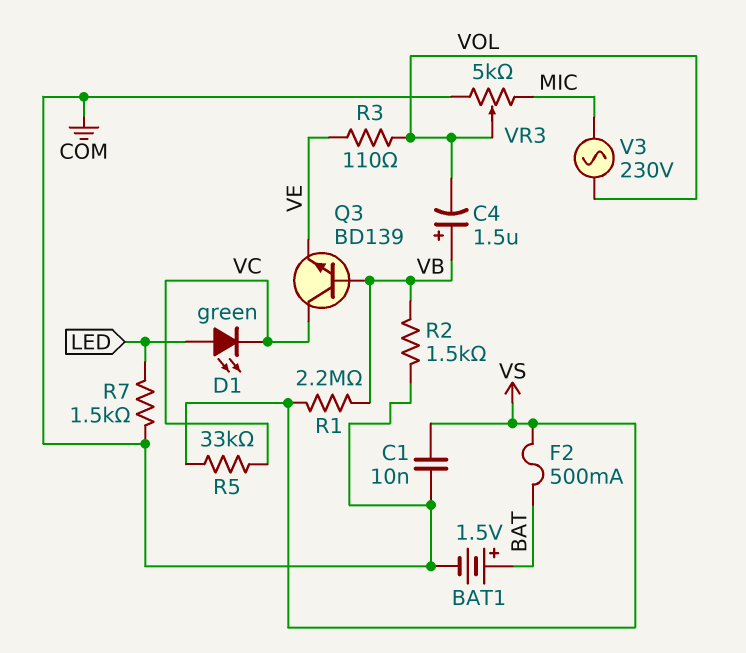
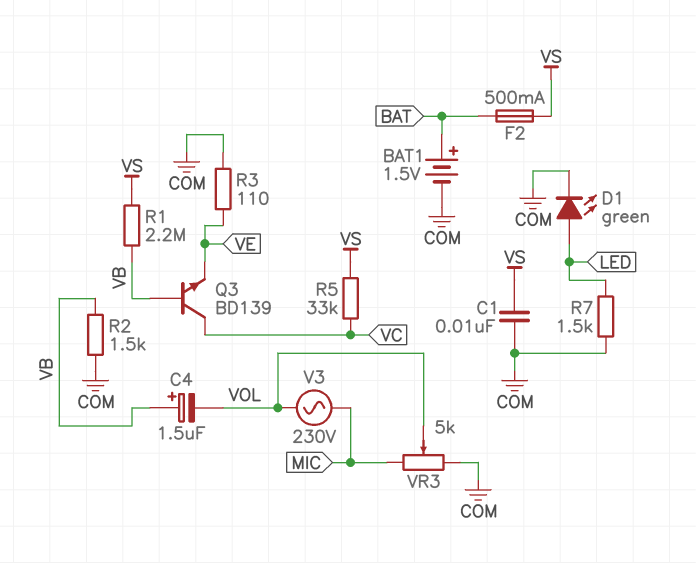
D1: LED green (A LED, K VC) -> LED green (A LED, K COM)
R3: 110 (VE, VOL) -> 110 (COM, VE)

